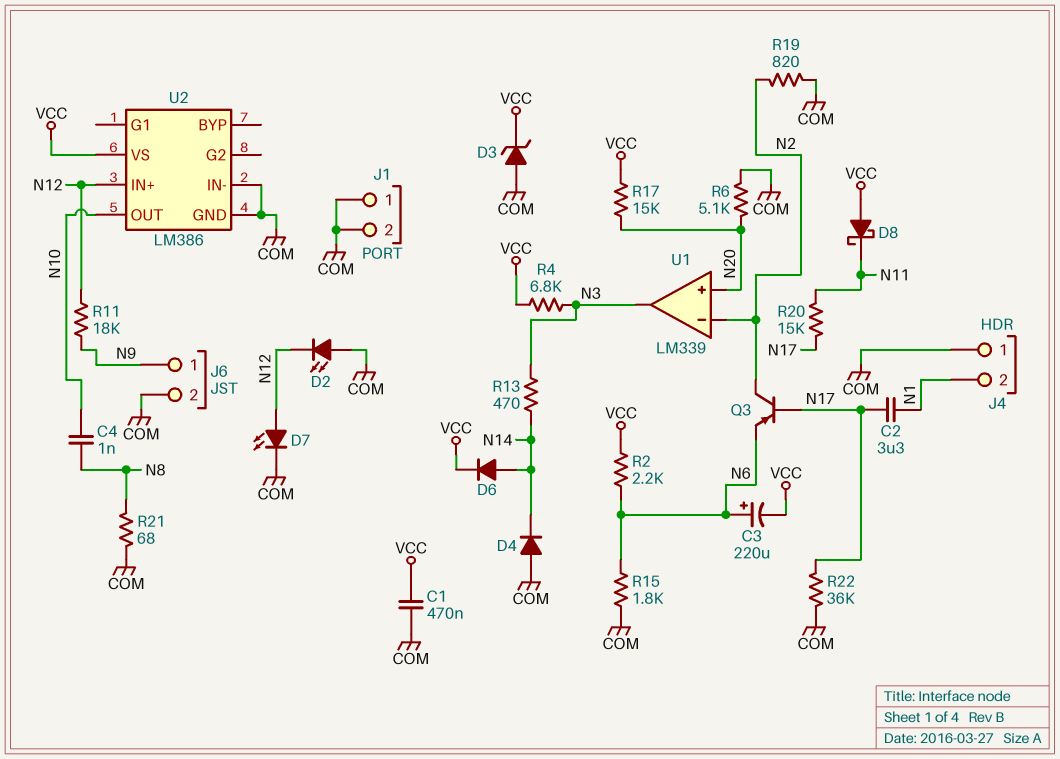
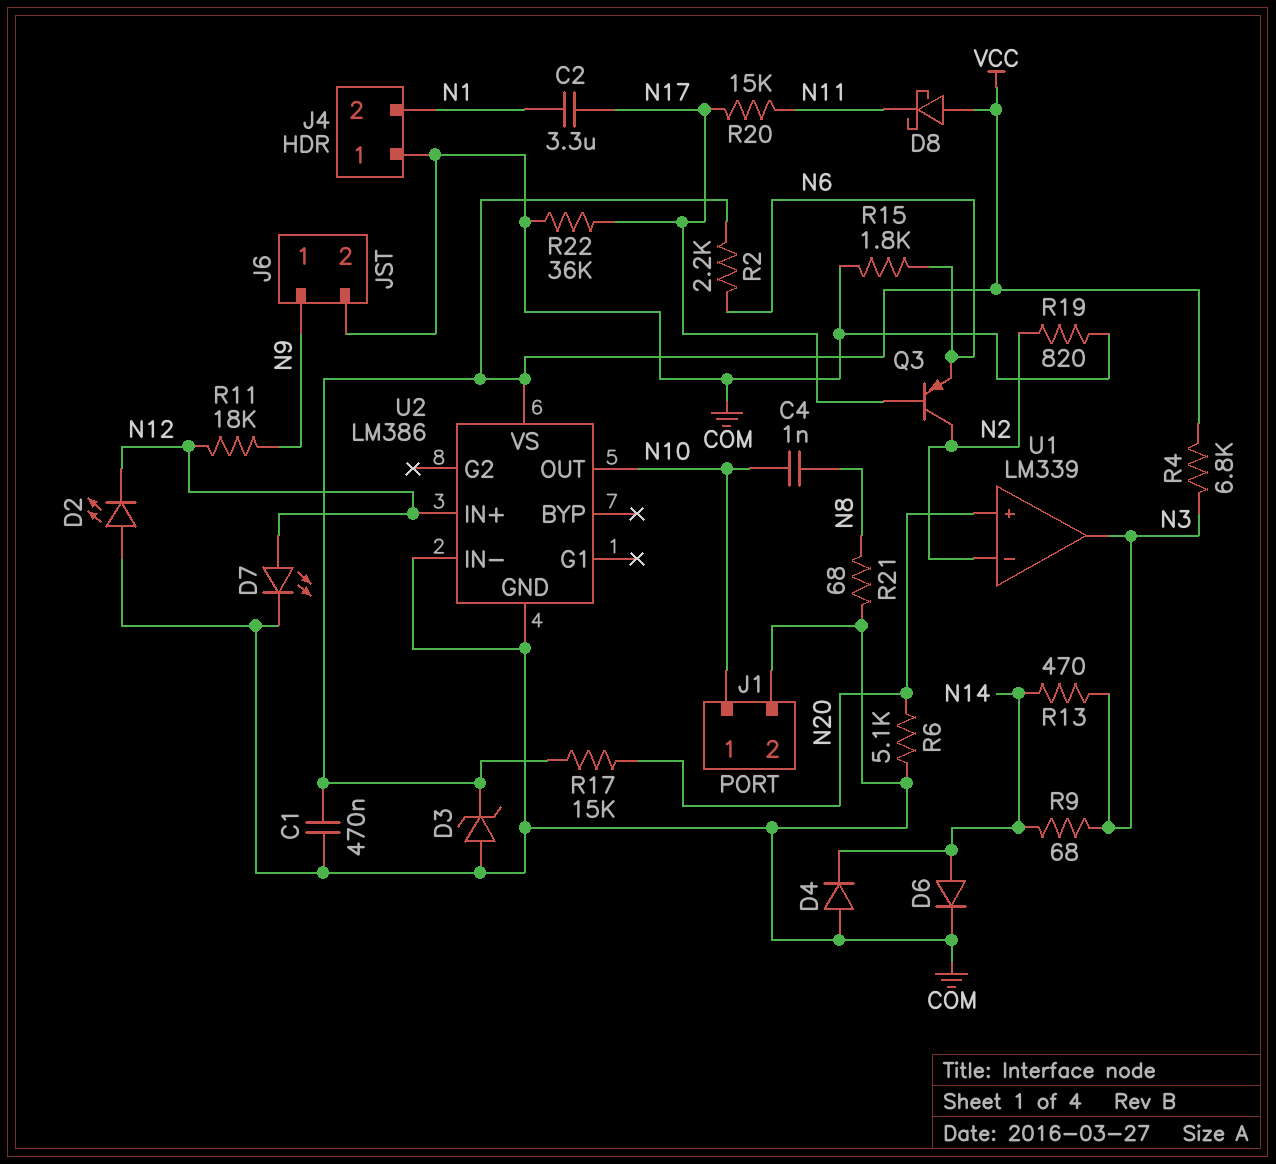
C3: 220uF (plus N6, minus VCC) -> none
D6: diode (A N14, K VCC) -> diode (A N14, K COM)
J1 pin 1: COM -> N10
R9: none -> 68 (N3, N14)

